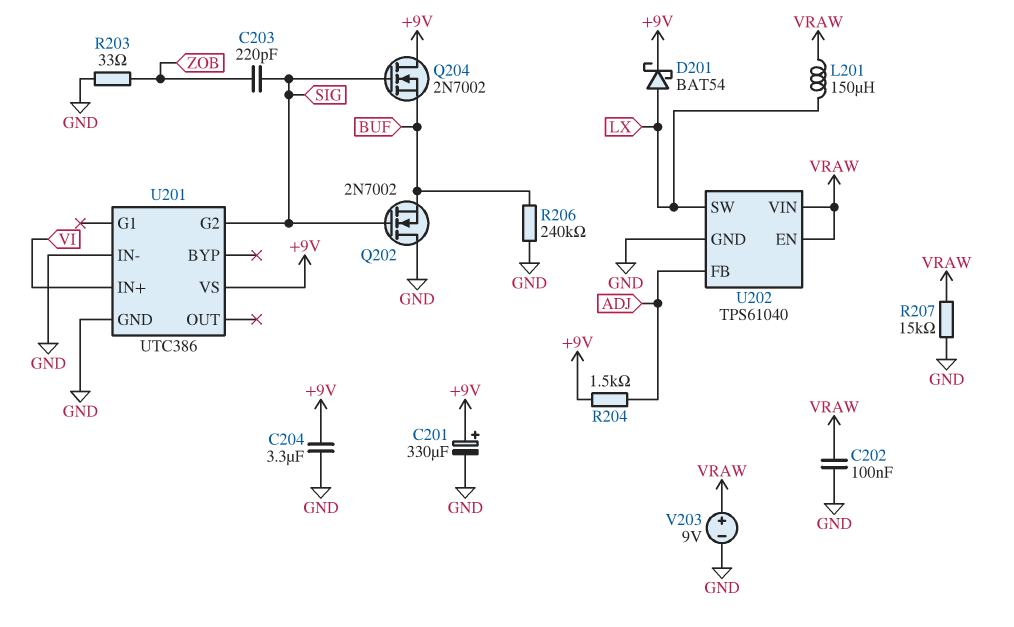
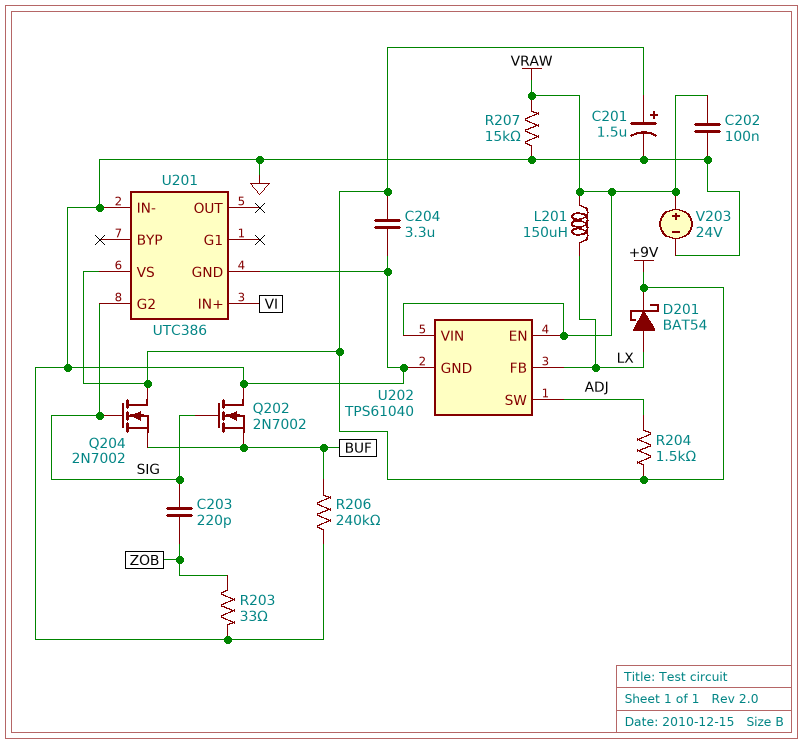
C201: 330uF (plus +9V, minus GND) -> 1.5uF (plus +9V, minus GND)
U202 pin FB: ADJ -> LX
U202 pin SW: LX -> ADJ
V203: 9V (plus VRAW, minus GND) -> 24V (plus VRAW, minus GND)

